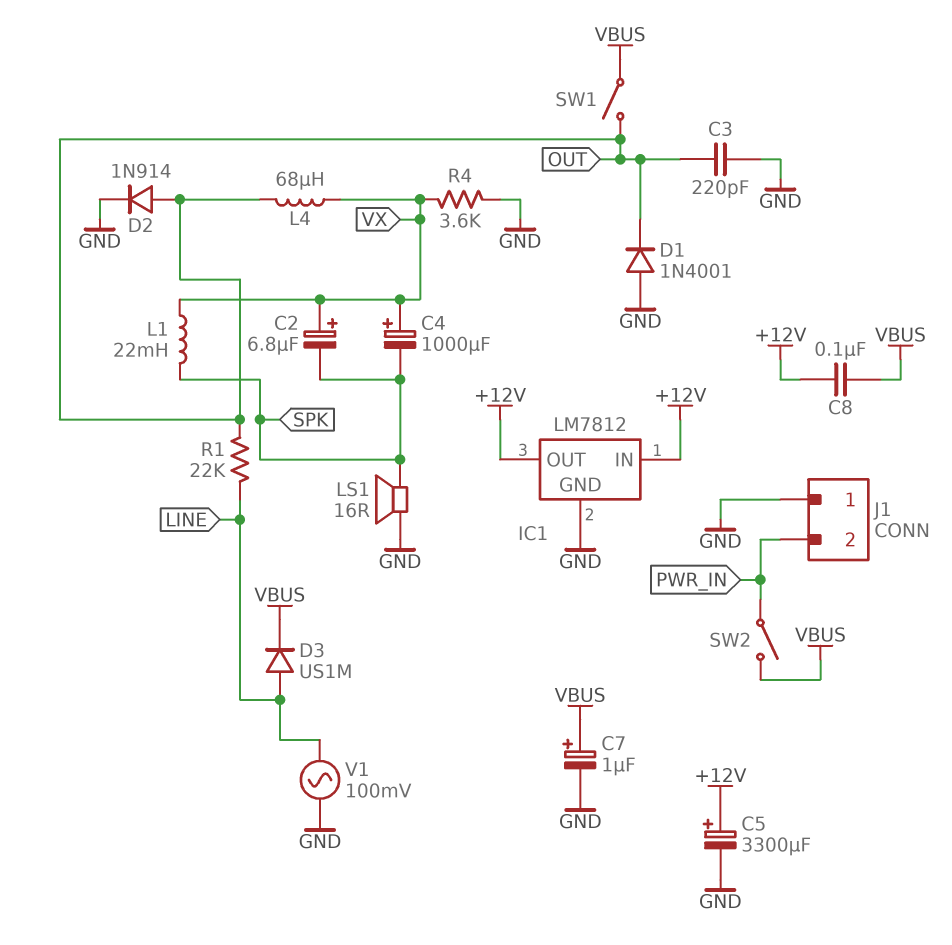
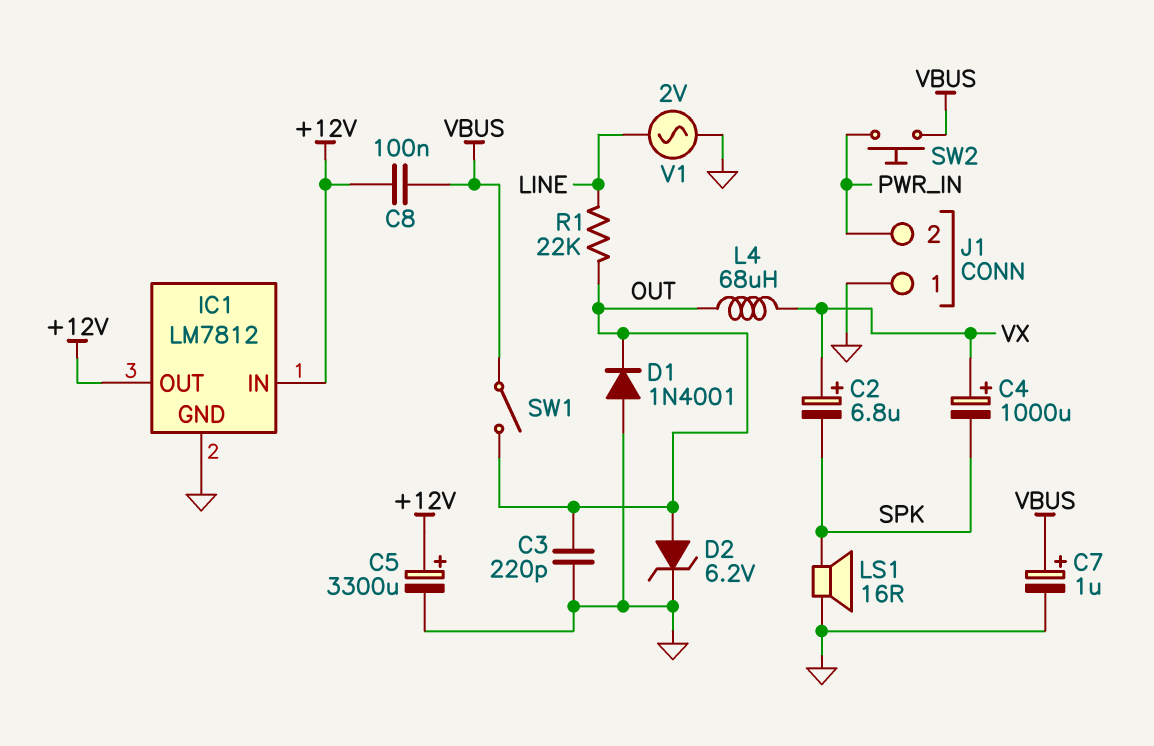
D2: diode 1N914 (A OUT, K GND) -> zener 6.2V (A OUT, K GND)
D3: diode US1M (A LINE, K VBUS) -> none
L1: 22mH (SPK, VX) -> none
R4: 3.6k (GND, VX) -> none
SW2: switch (PWR_IN, VBUS) -> button (PWR_IN, VBUS)
V1: AC 100mV (GND, LINE) -> AC 2V (GND, LINE)

